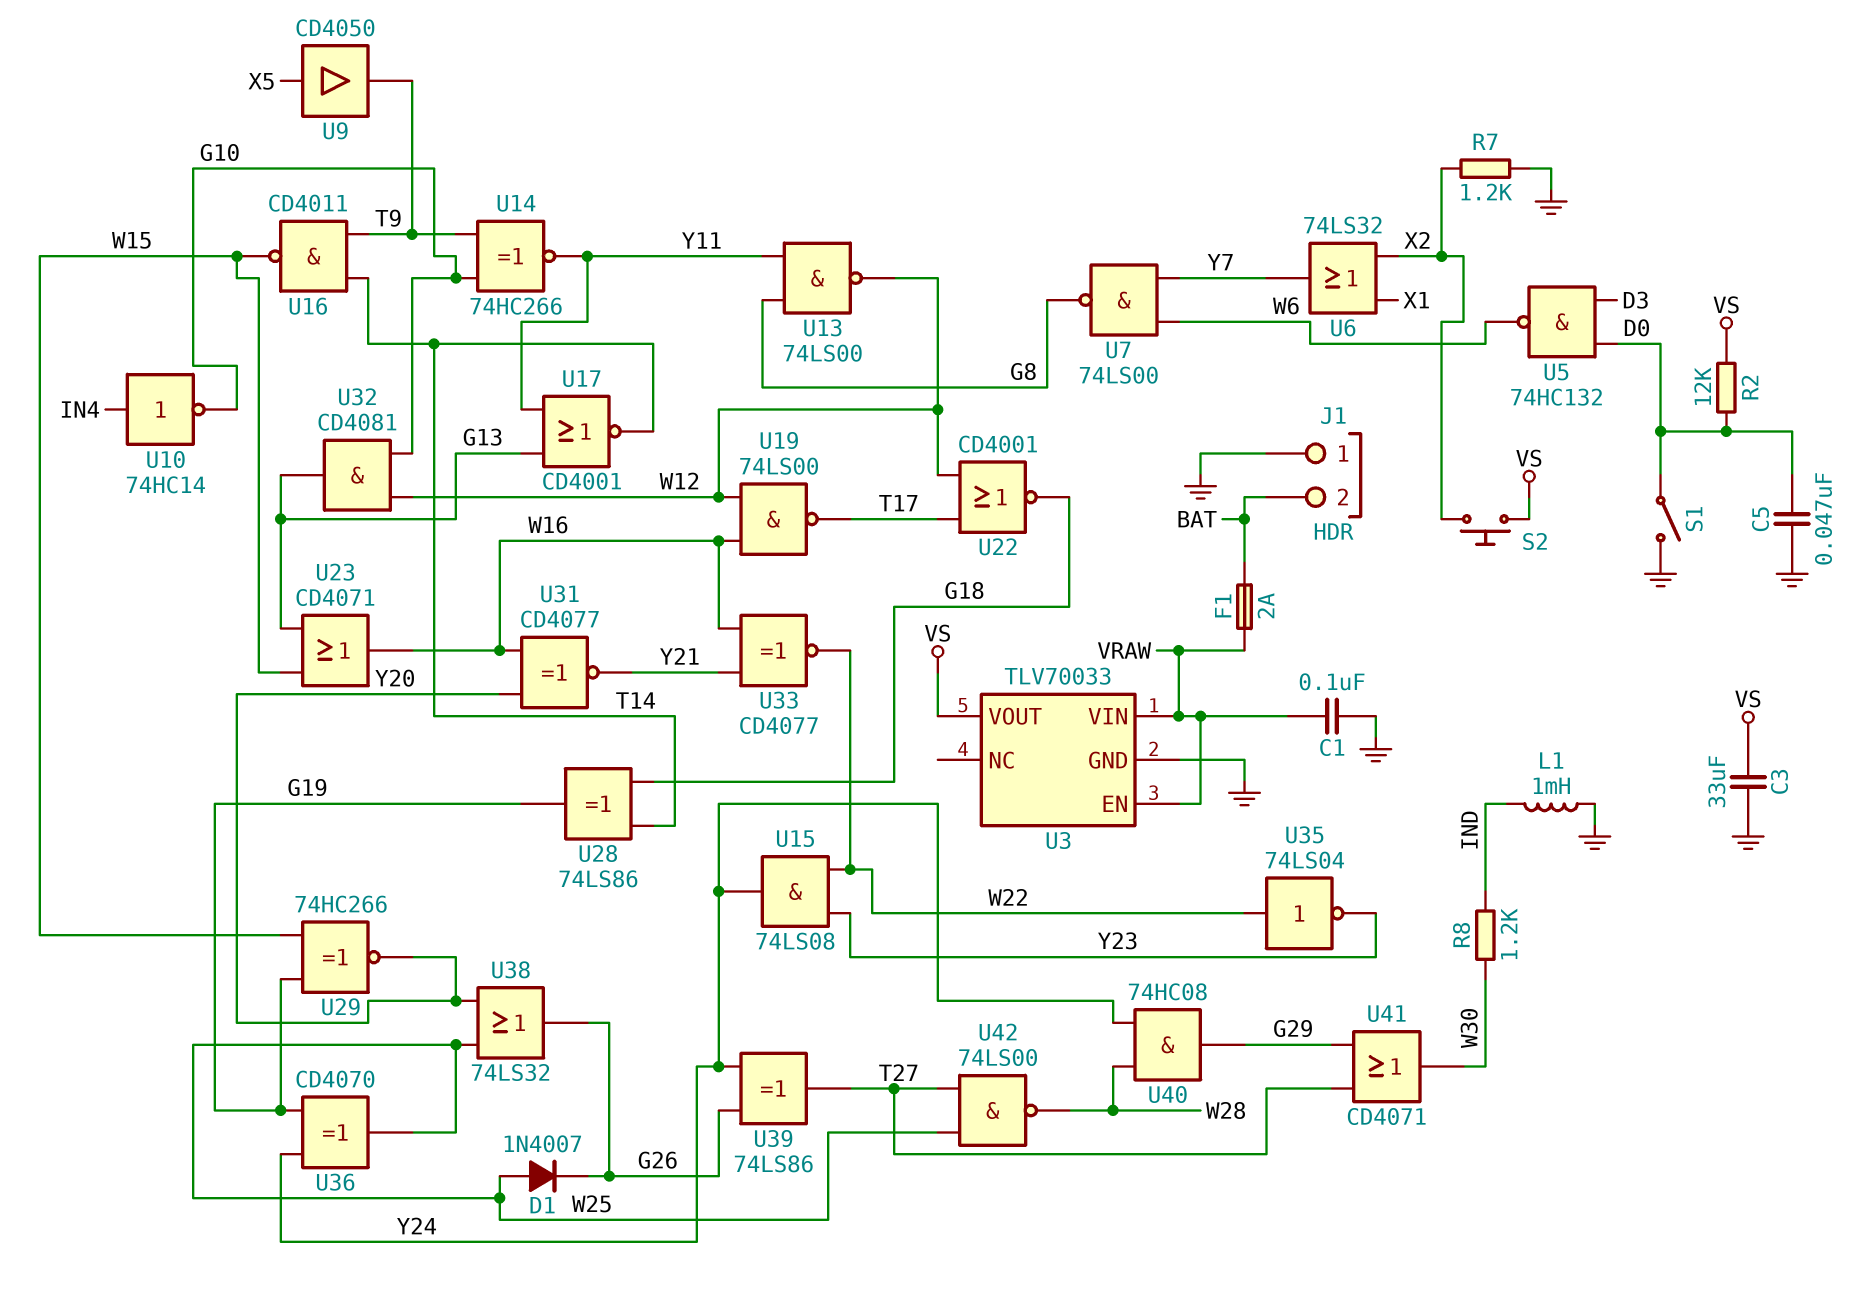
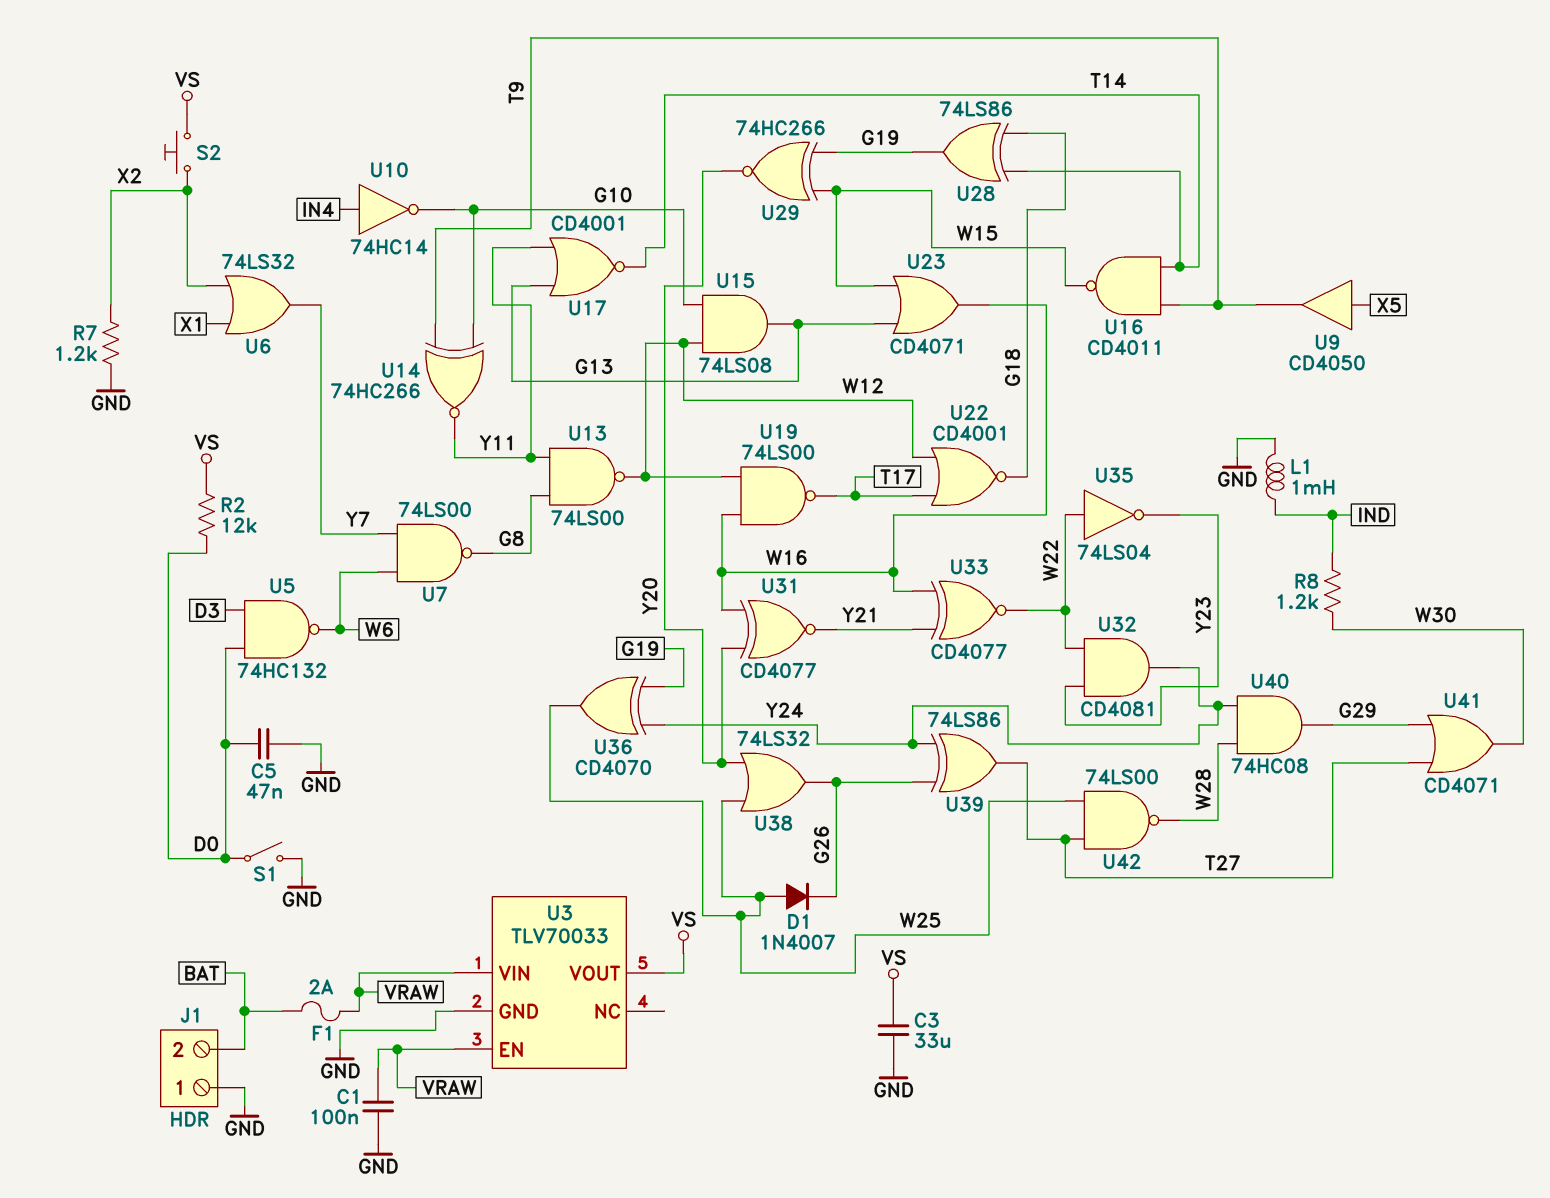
U15: AND 74LS08 (in W22, in Y23, out Y24) -> AND 74LS08 (in G10, in W12, out G13)
U32: AND CD4081 (in G10, in W12, out G13) -> AND CD4081 (in W22, in Y23, out Y24)

